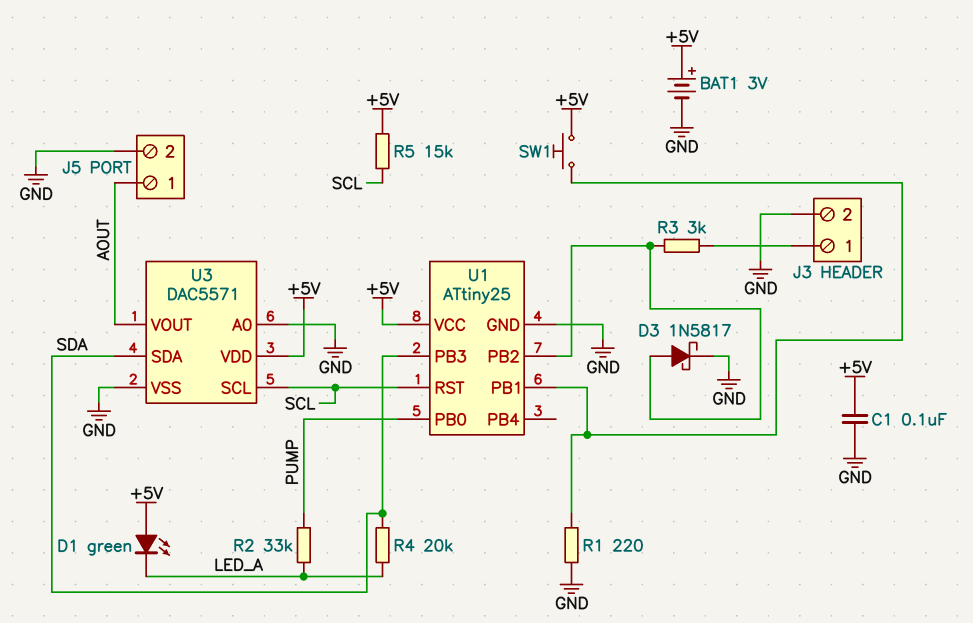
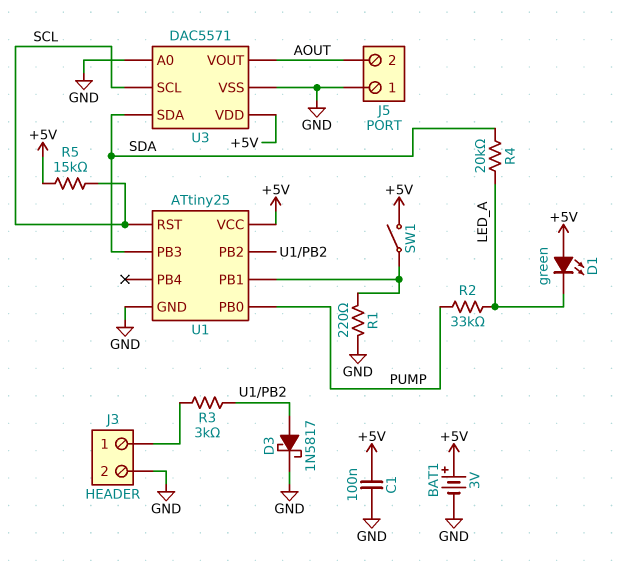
J5 pin 1: AOUT -> GND
J5 pin 2: GND -> AOUT
SW1: button (+5V, U1/PB1) -> switch (+5V, U1/PB1)

